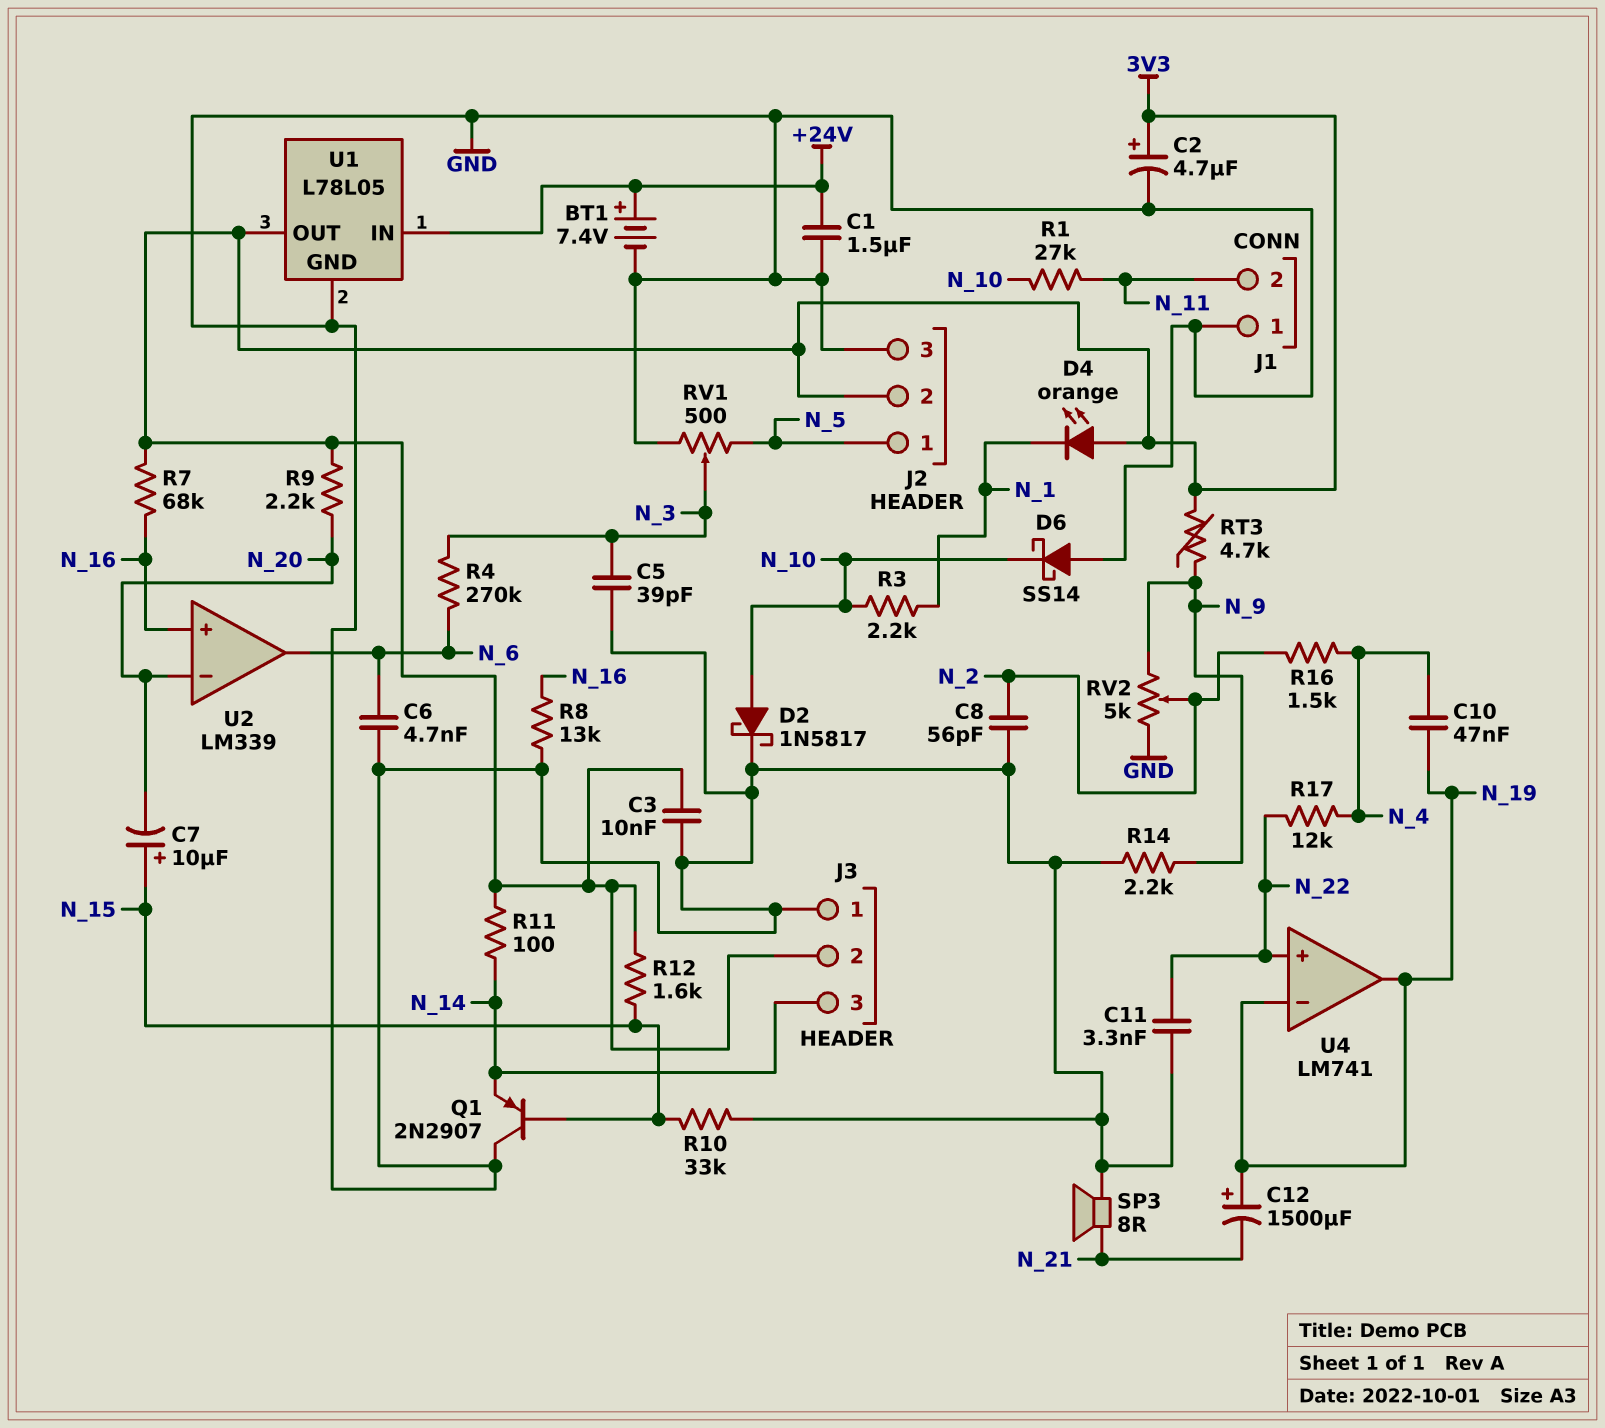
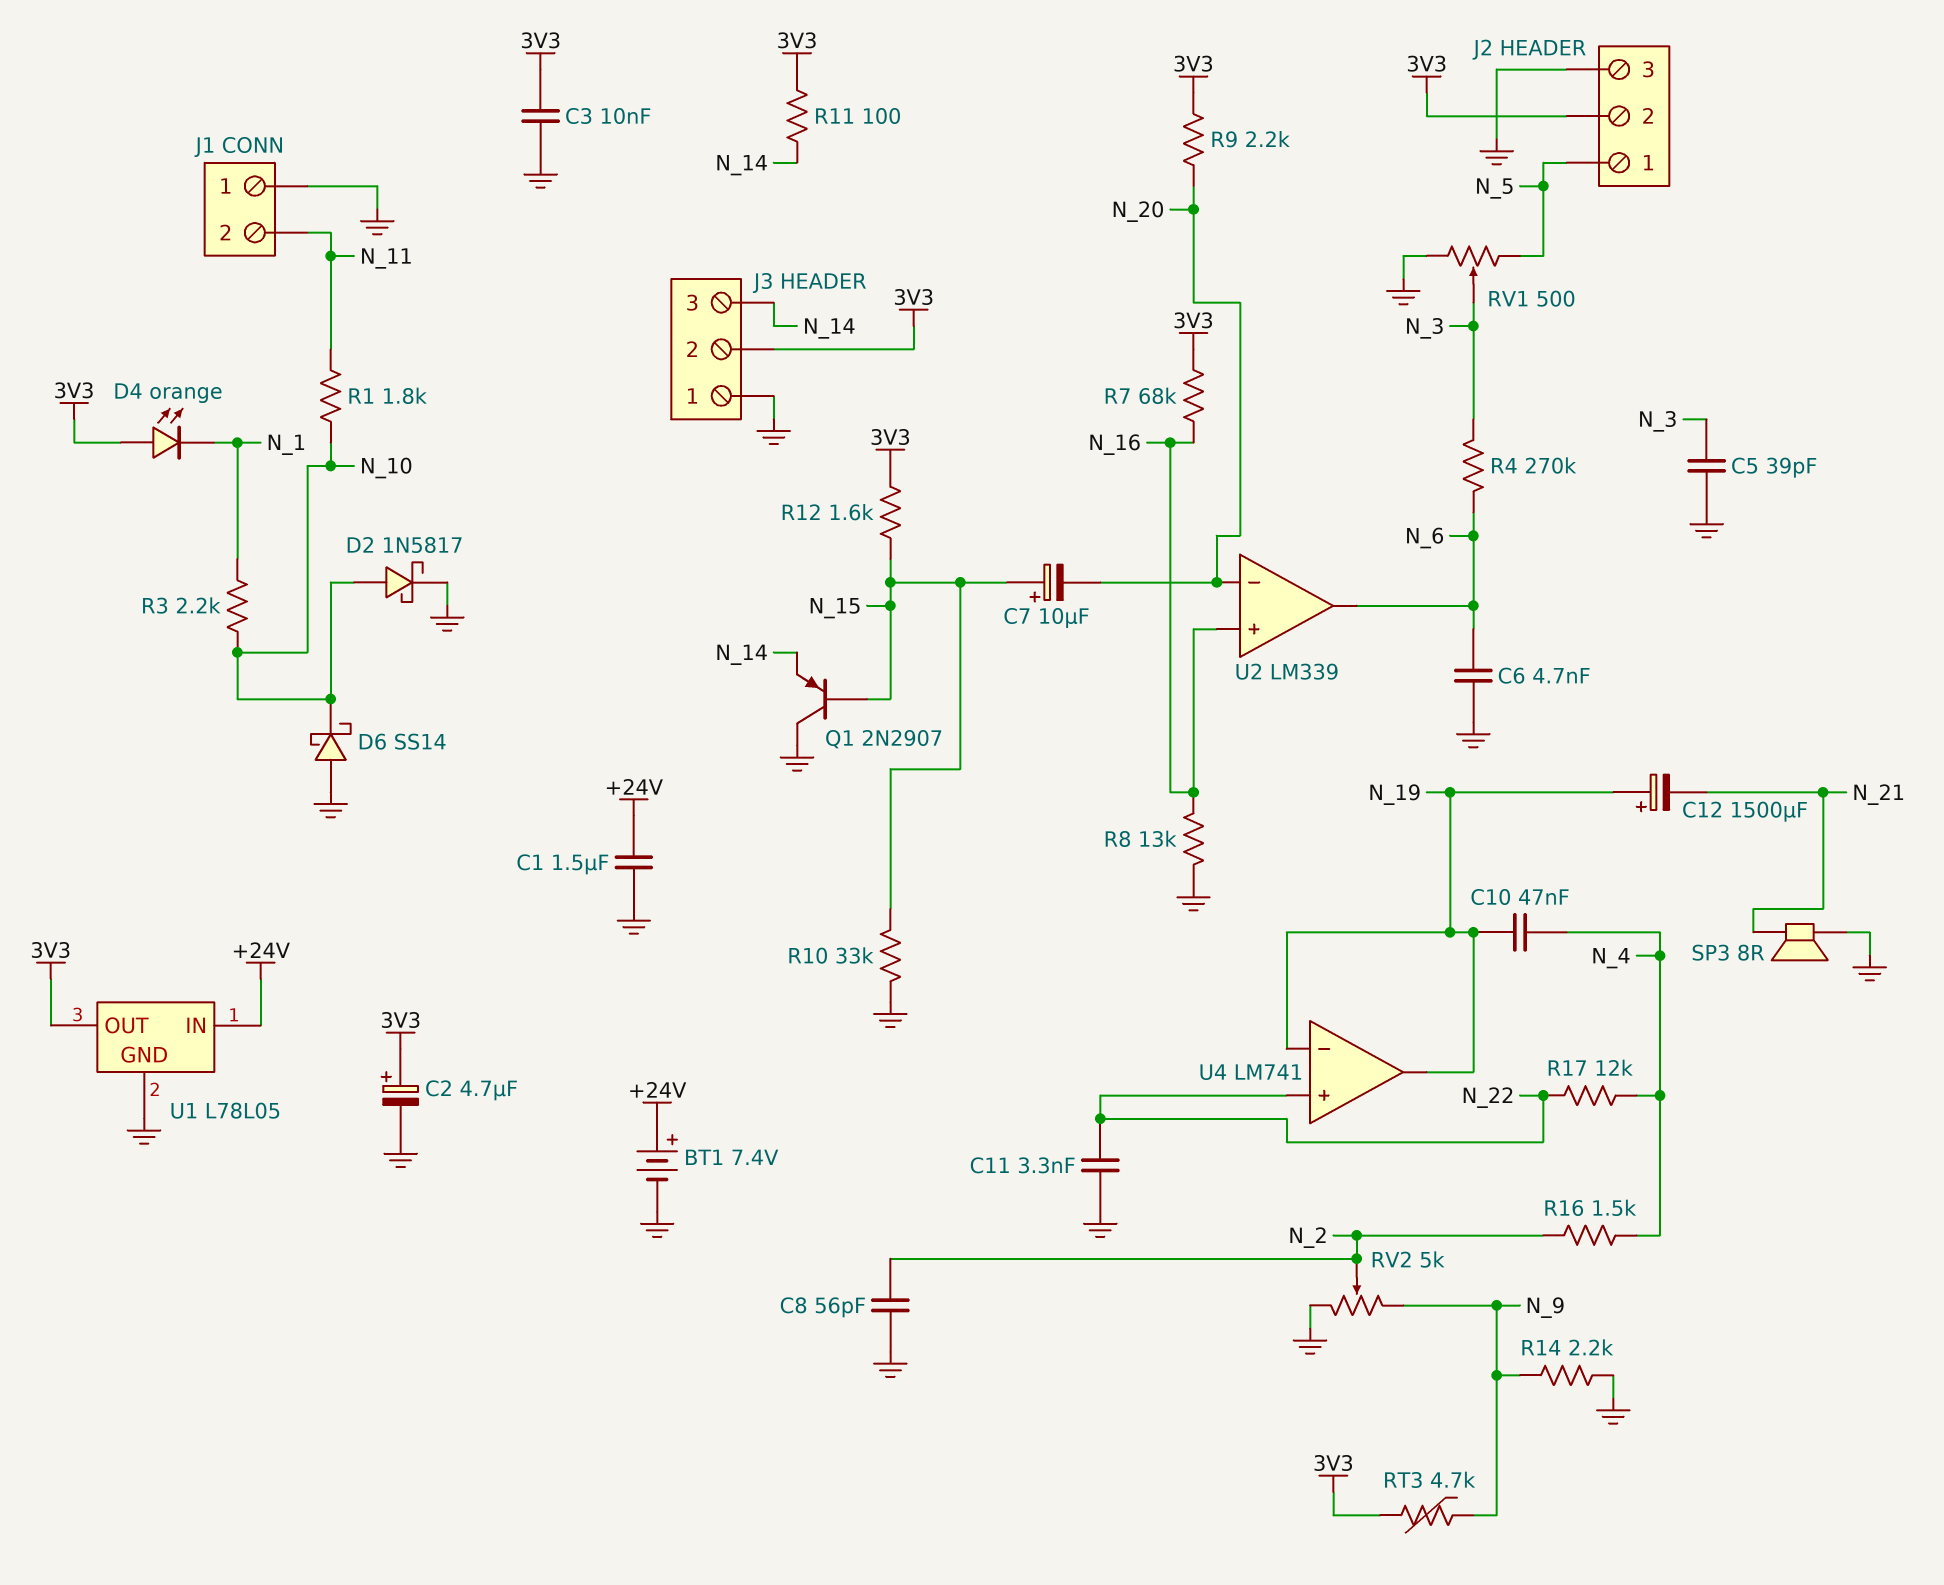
R1: 27k (N_10, N_11) -> 1.8k (N_10, N_11)

